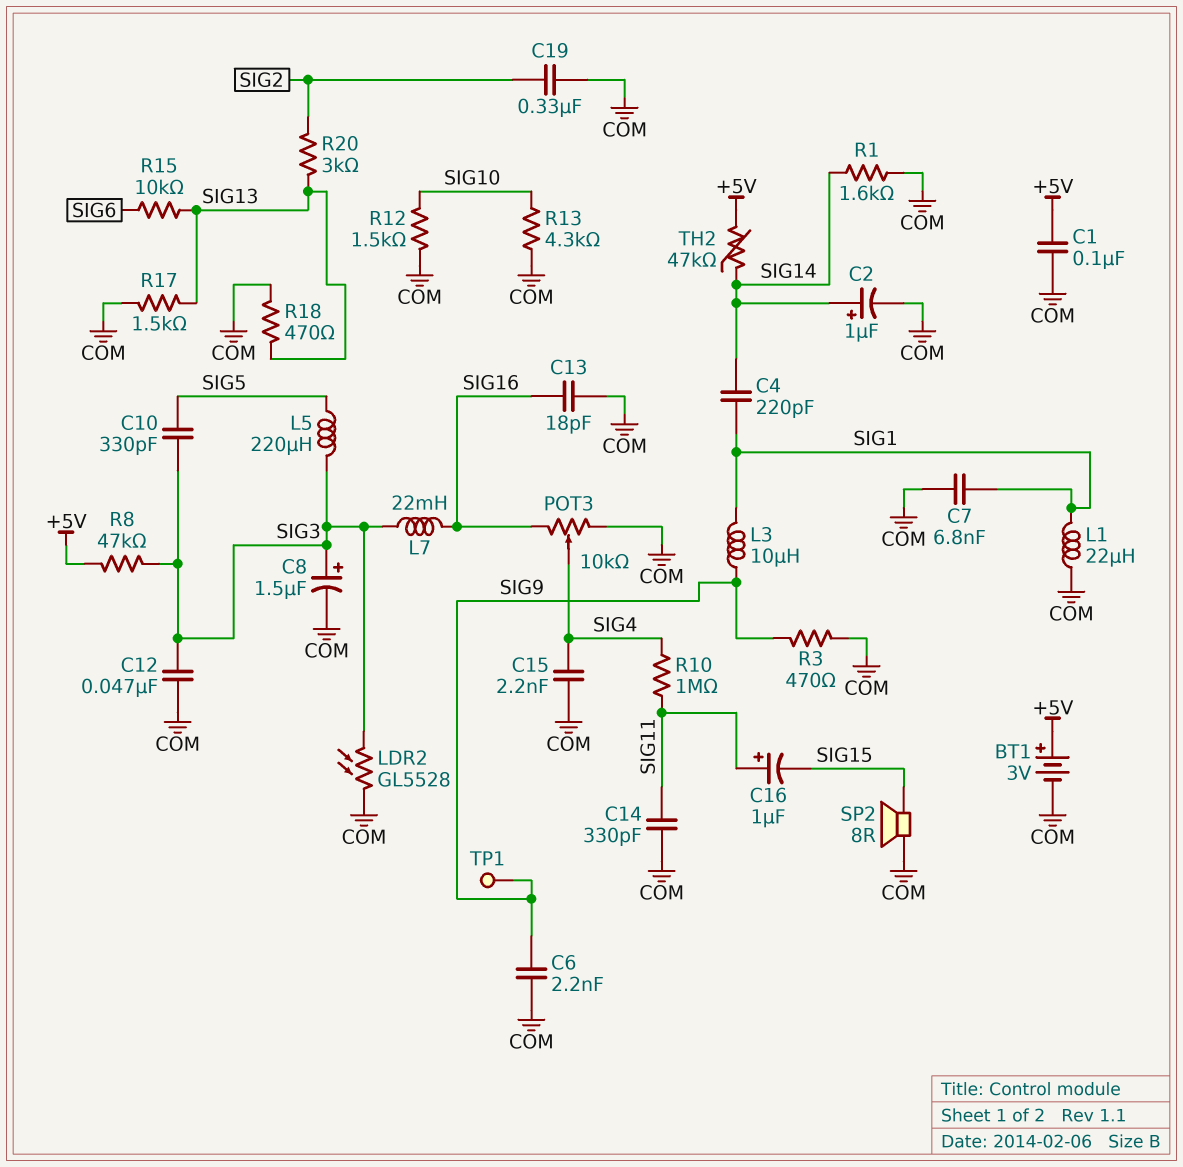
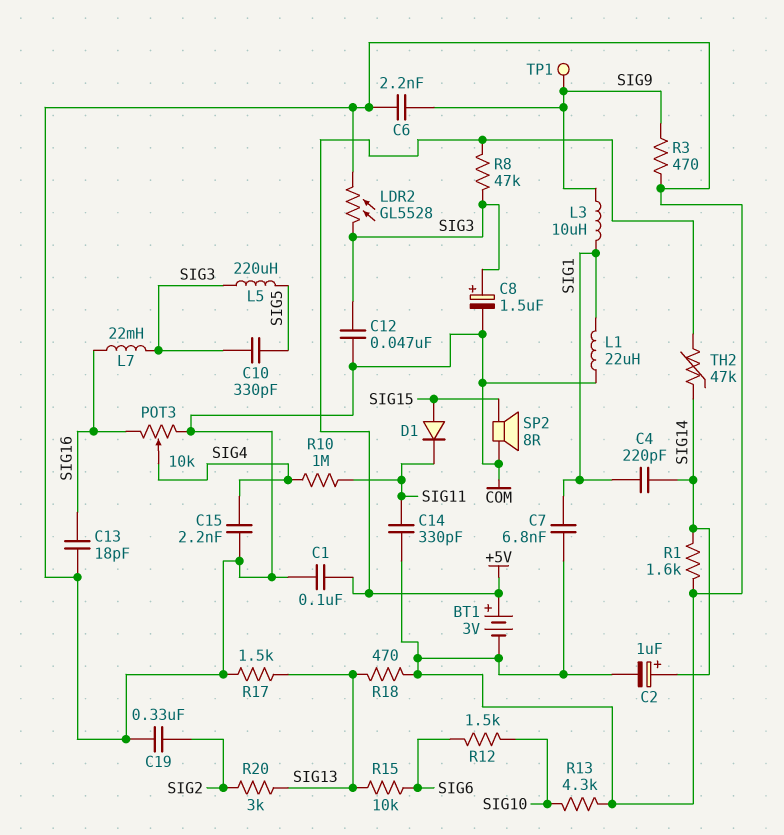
C16: 1uF (plus SIG11, minus SIG15) -> none
D1: none -> diode (A SIG15, K SIG11)
R12: 1.5k (COM, SIG10) -> 1.5k (SIG6, SIG10)

